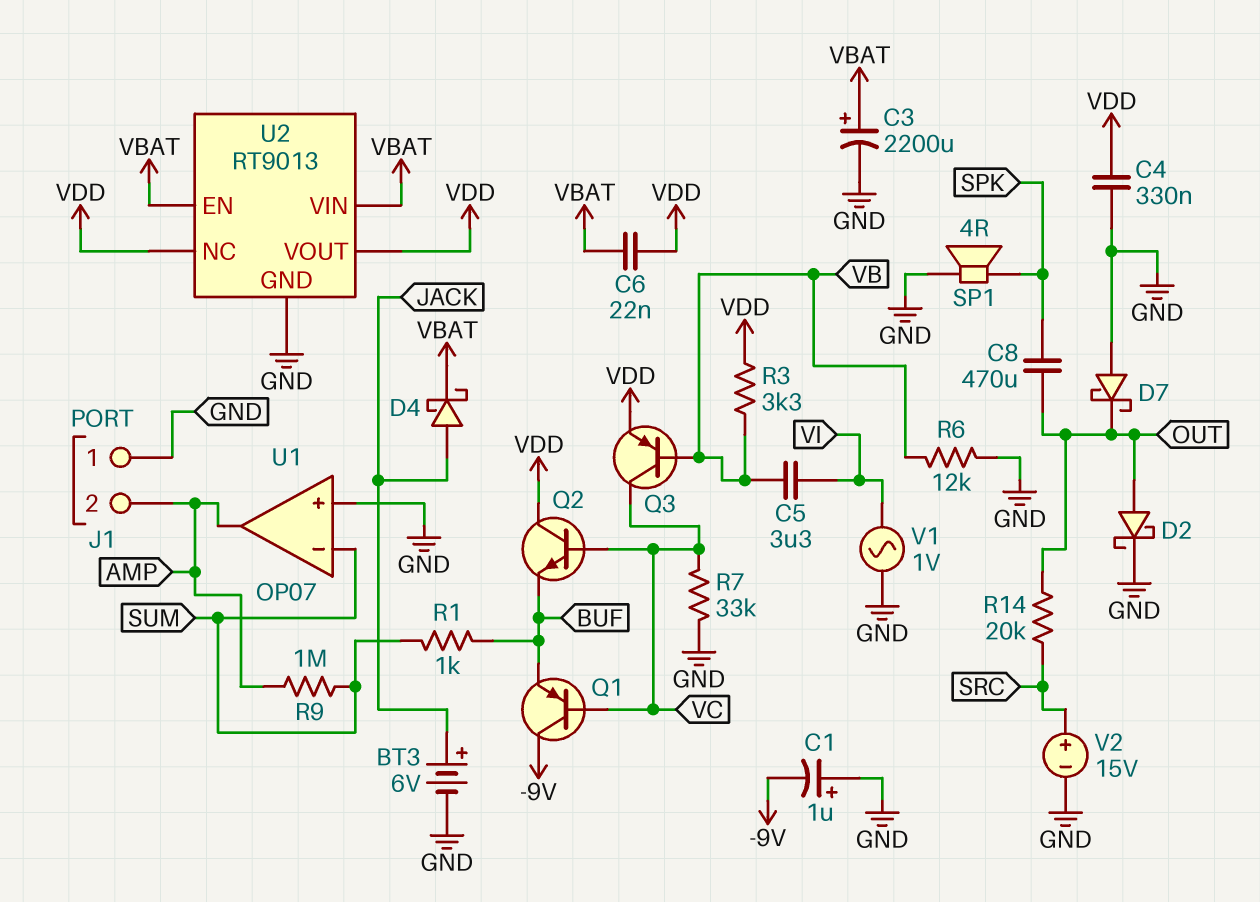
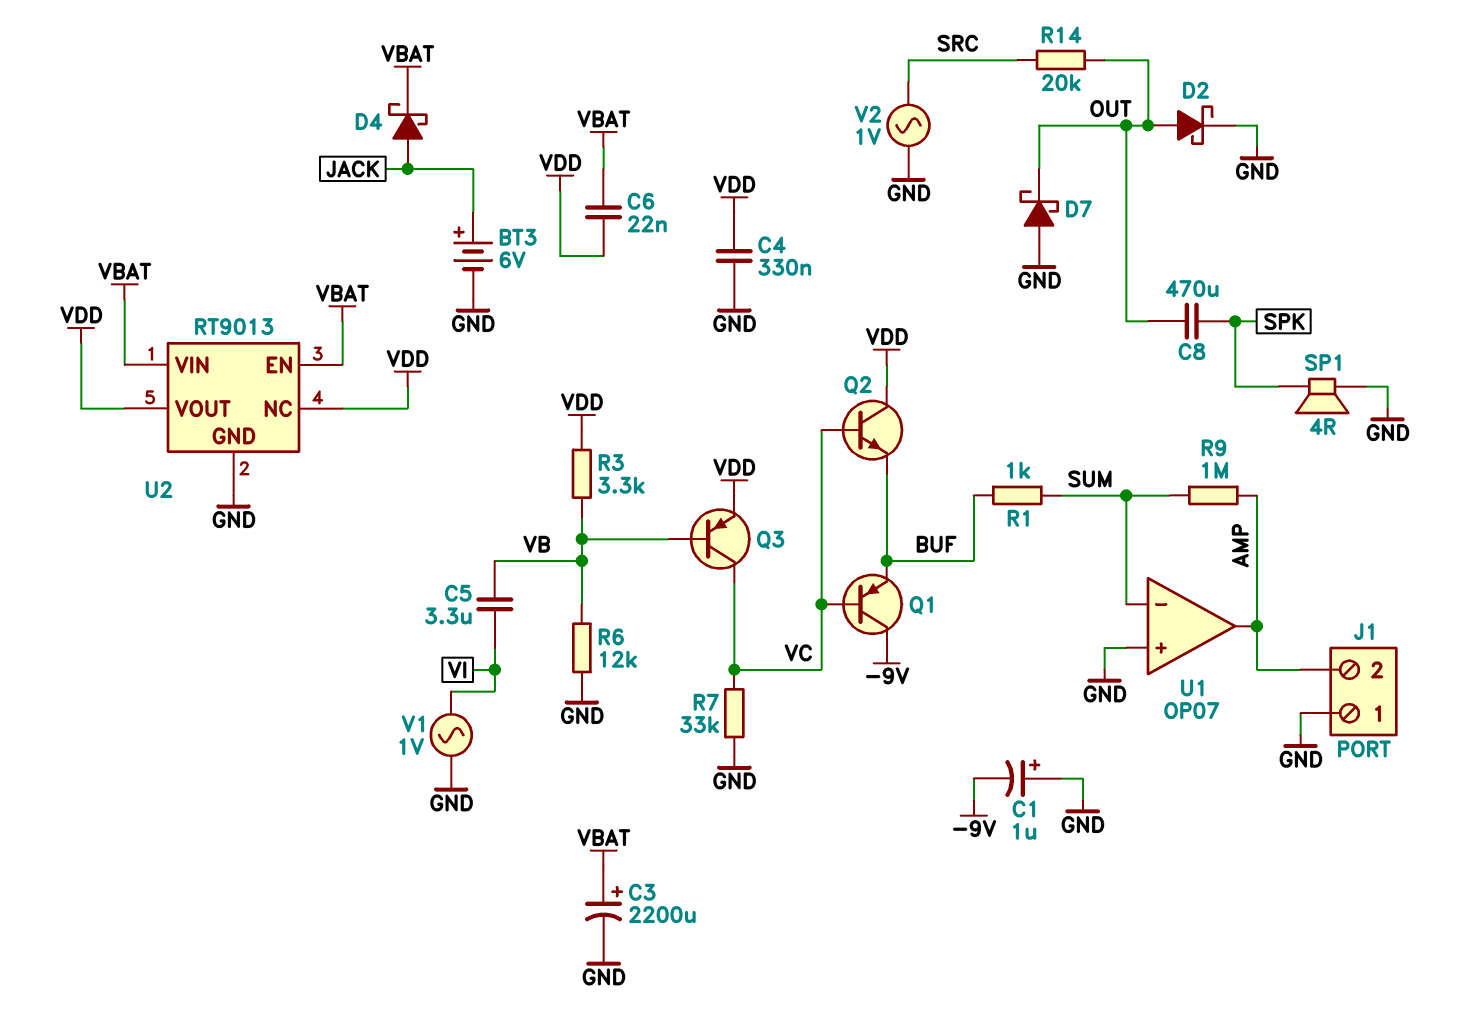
V2: 15V (plus SRC, minus GND) -> AC 1V (GND, SRC)

